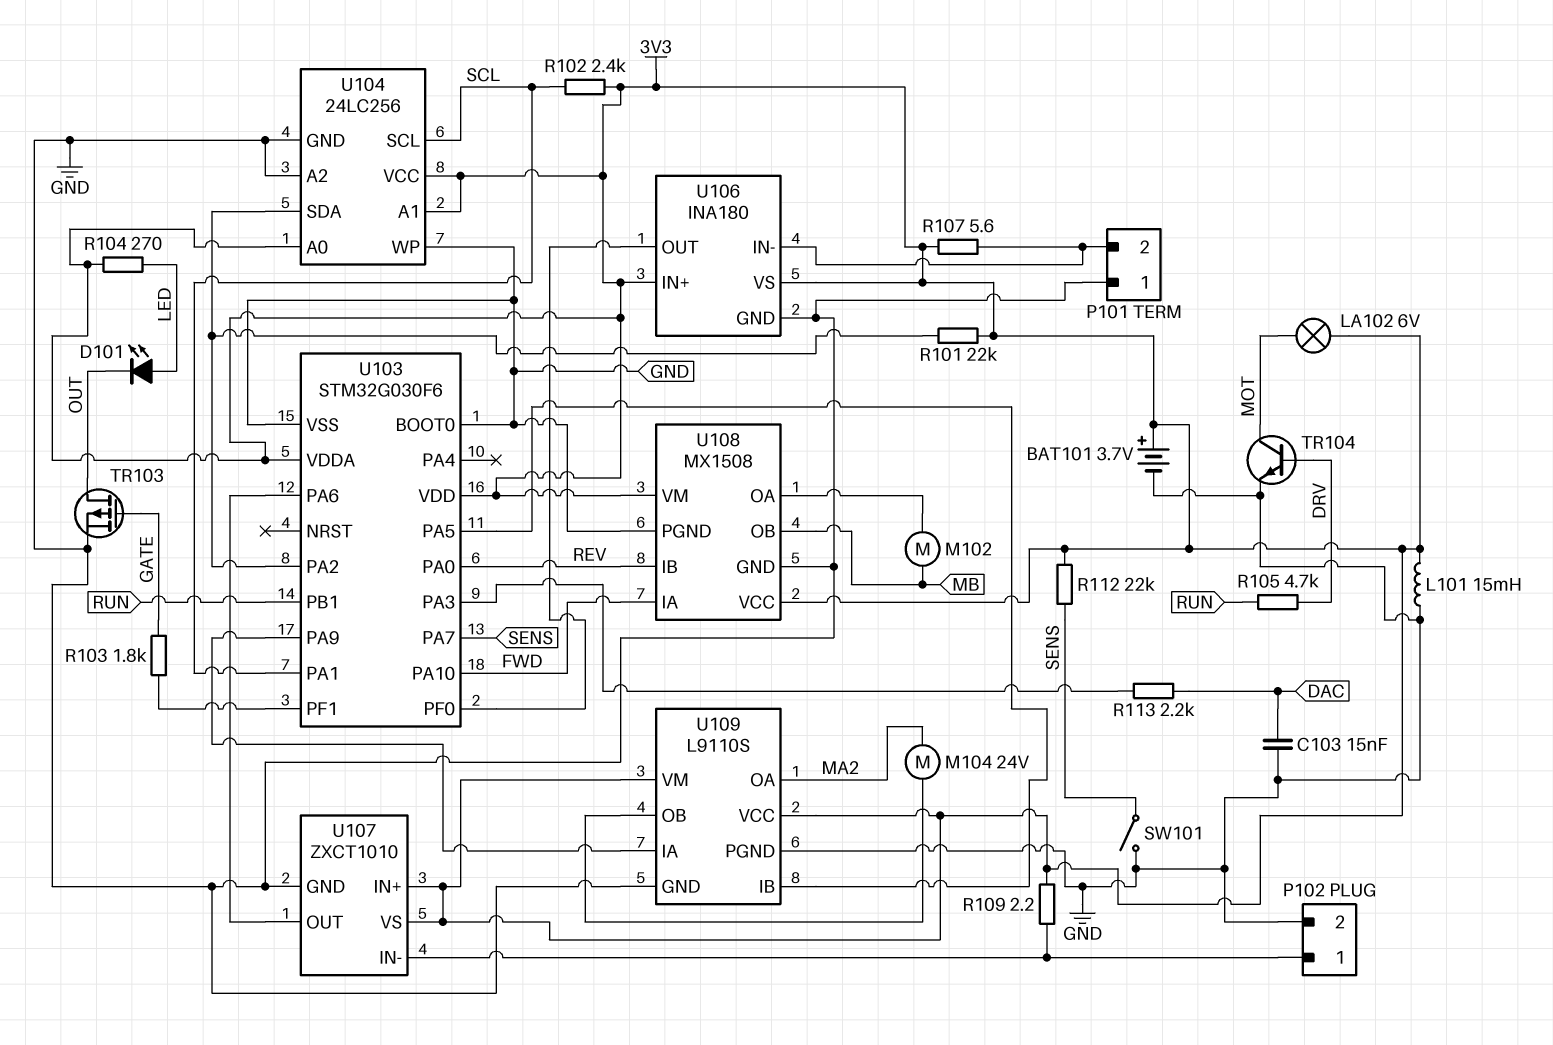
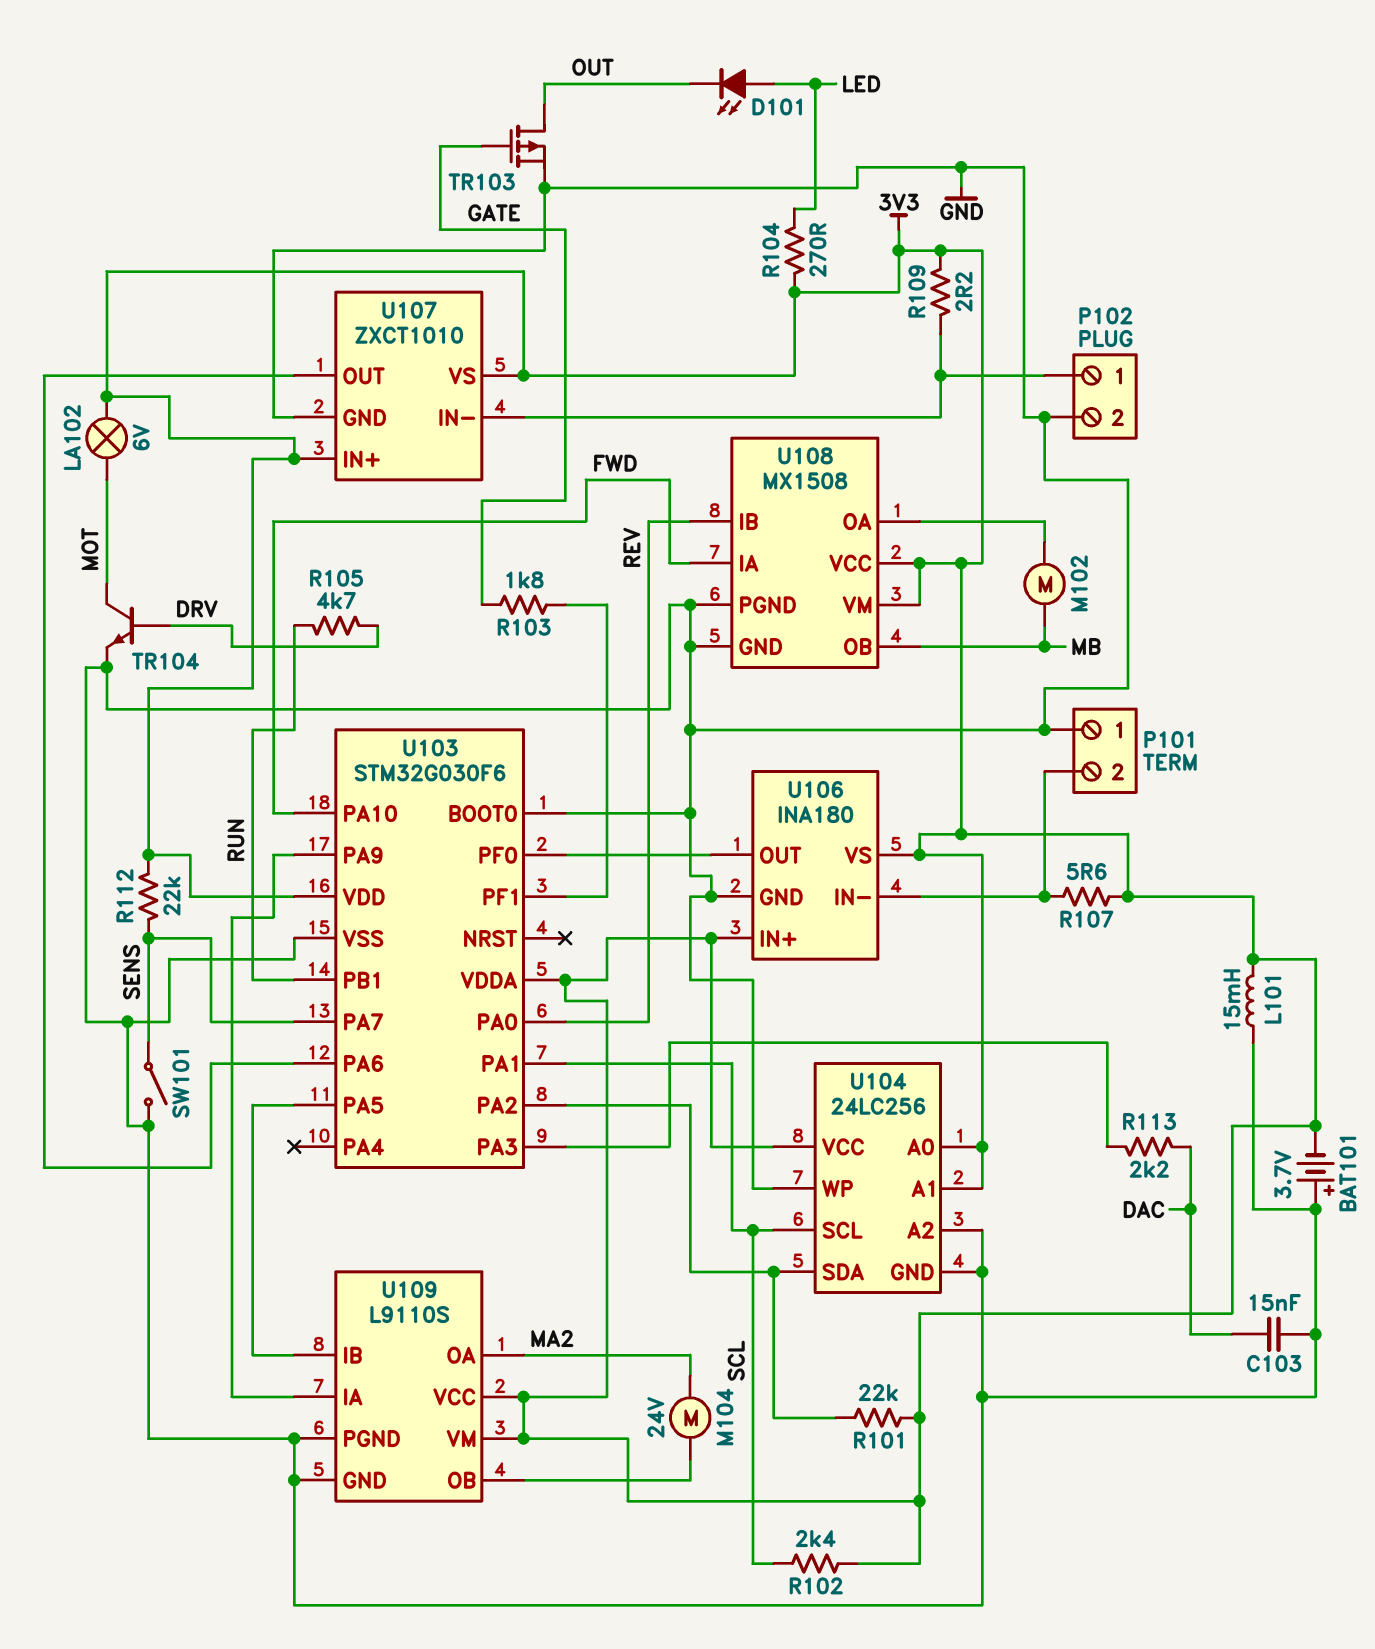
BAT101: 3.7V (plus 3V3, minus GND) -> 3.7V (plus GND, minus 3V3)

